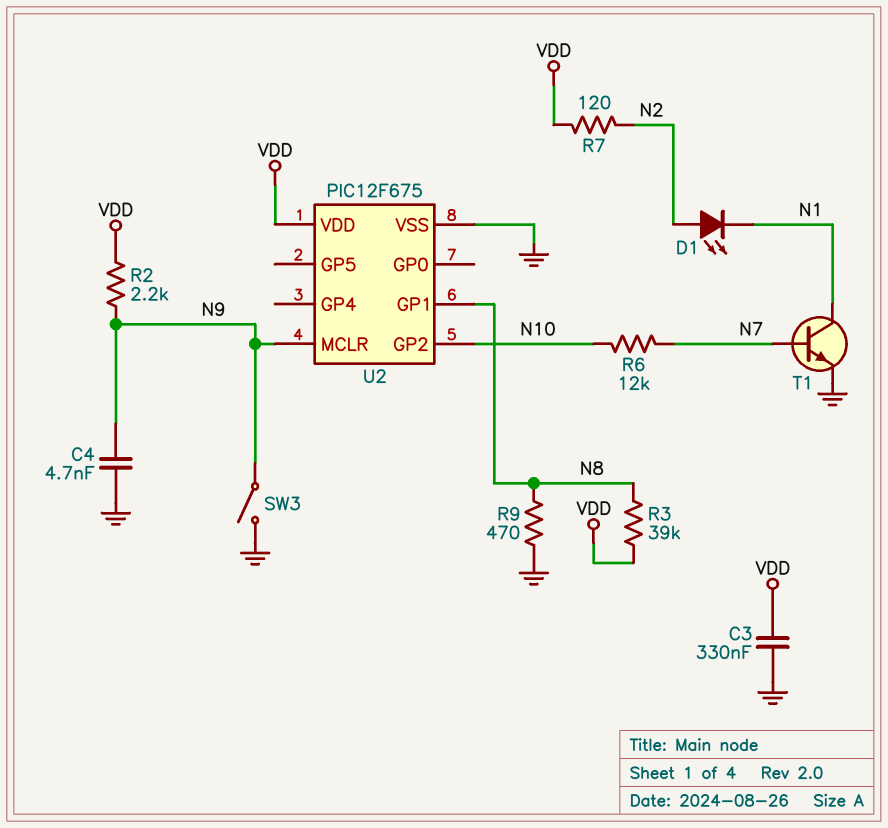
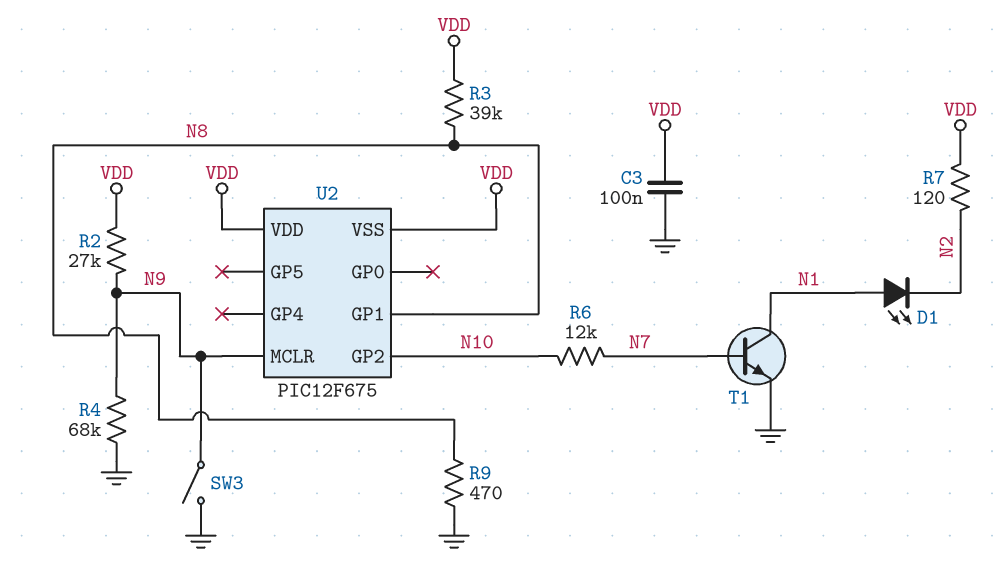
C3: 330nF (GND, VDD) -> 100nF (GND, VDD)
C4: 4.7nF (GND, N9) -> none
D1: LED (A N2, K N1) -> LED (A N1, K N2)
R2: 2.2k (N9, VDD) -> 27k (N9, VDD)
R4: none -> 68k (GND, N9)
U2 pin VSS: GND -> VDD

